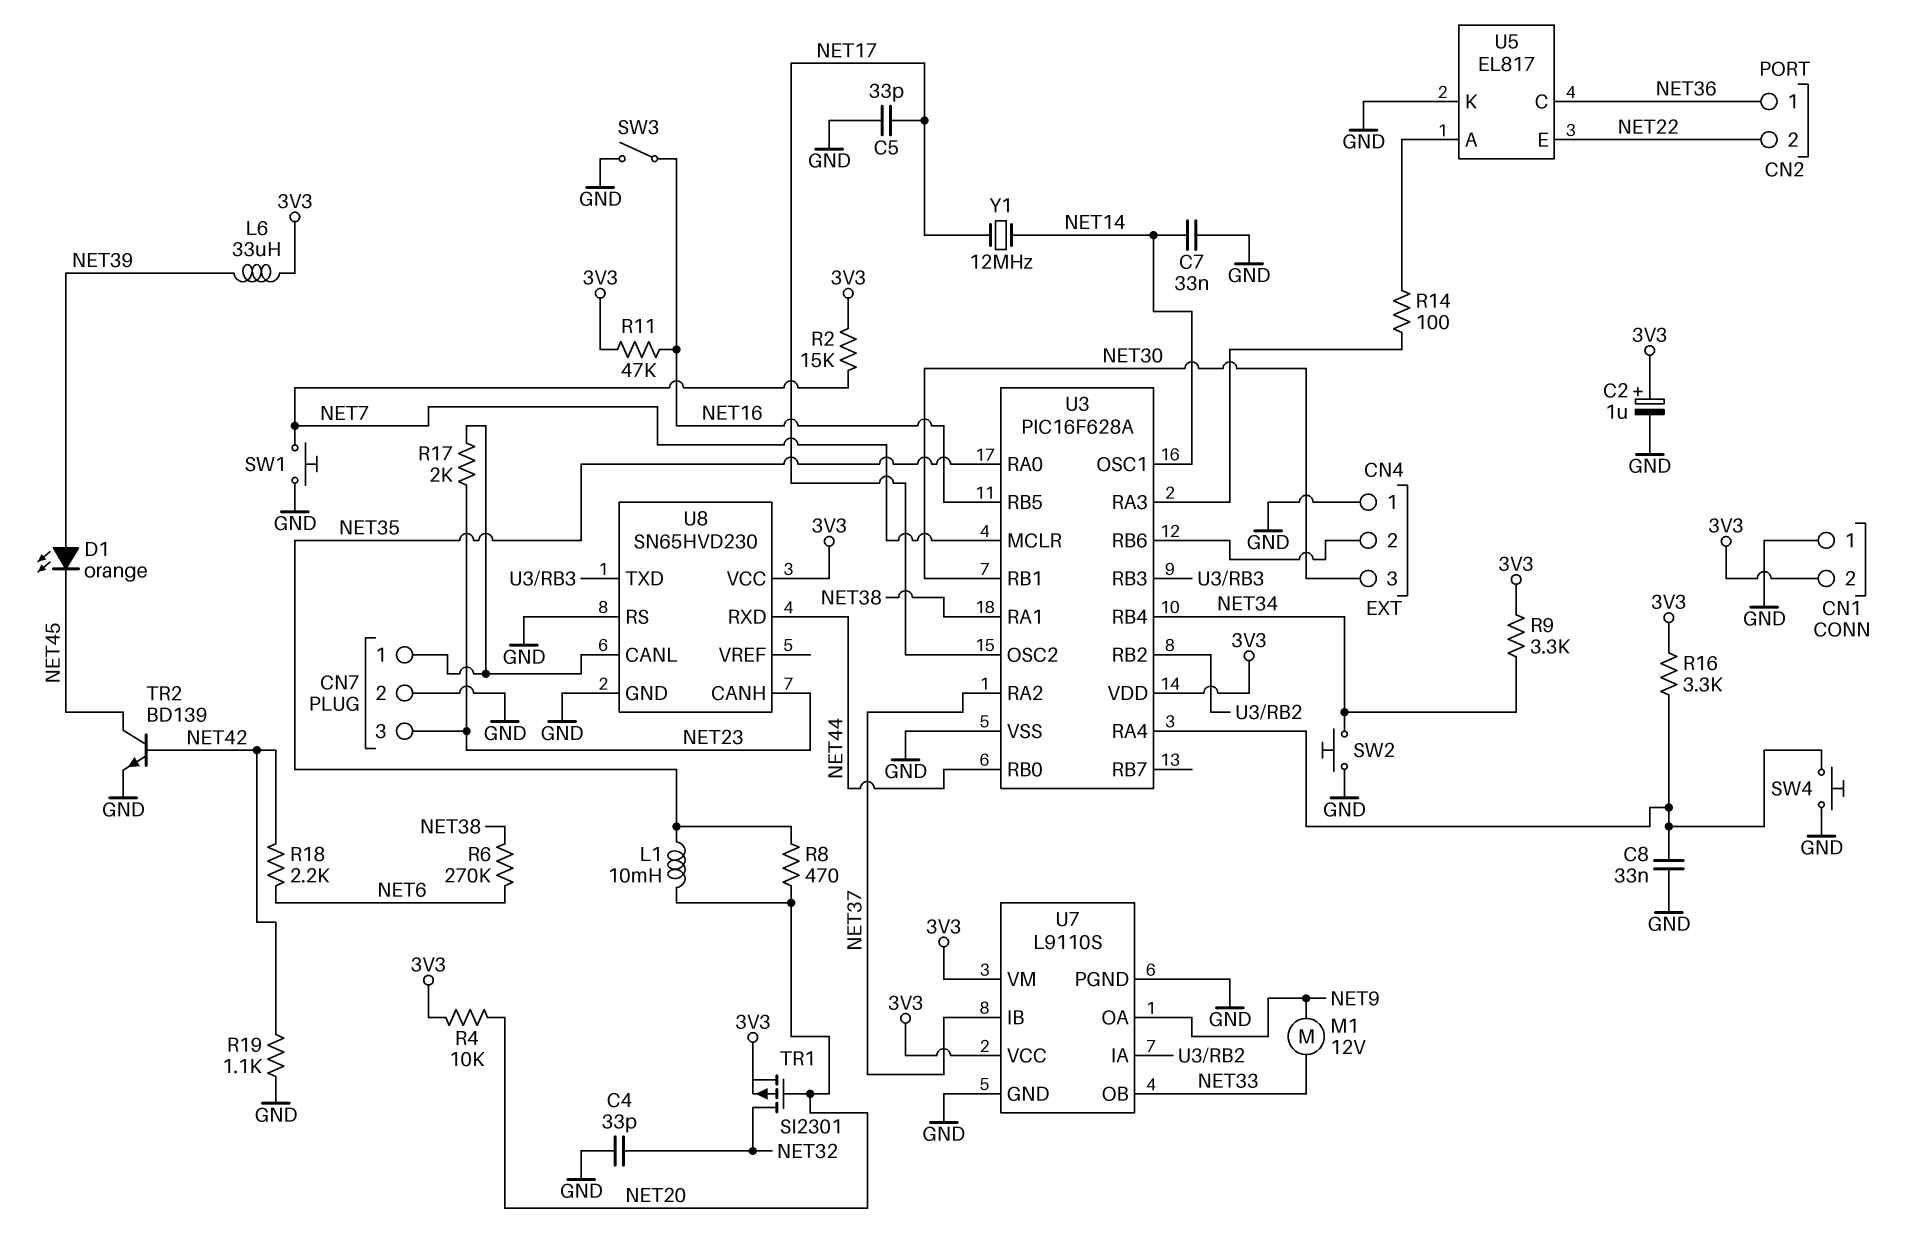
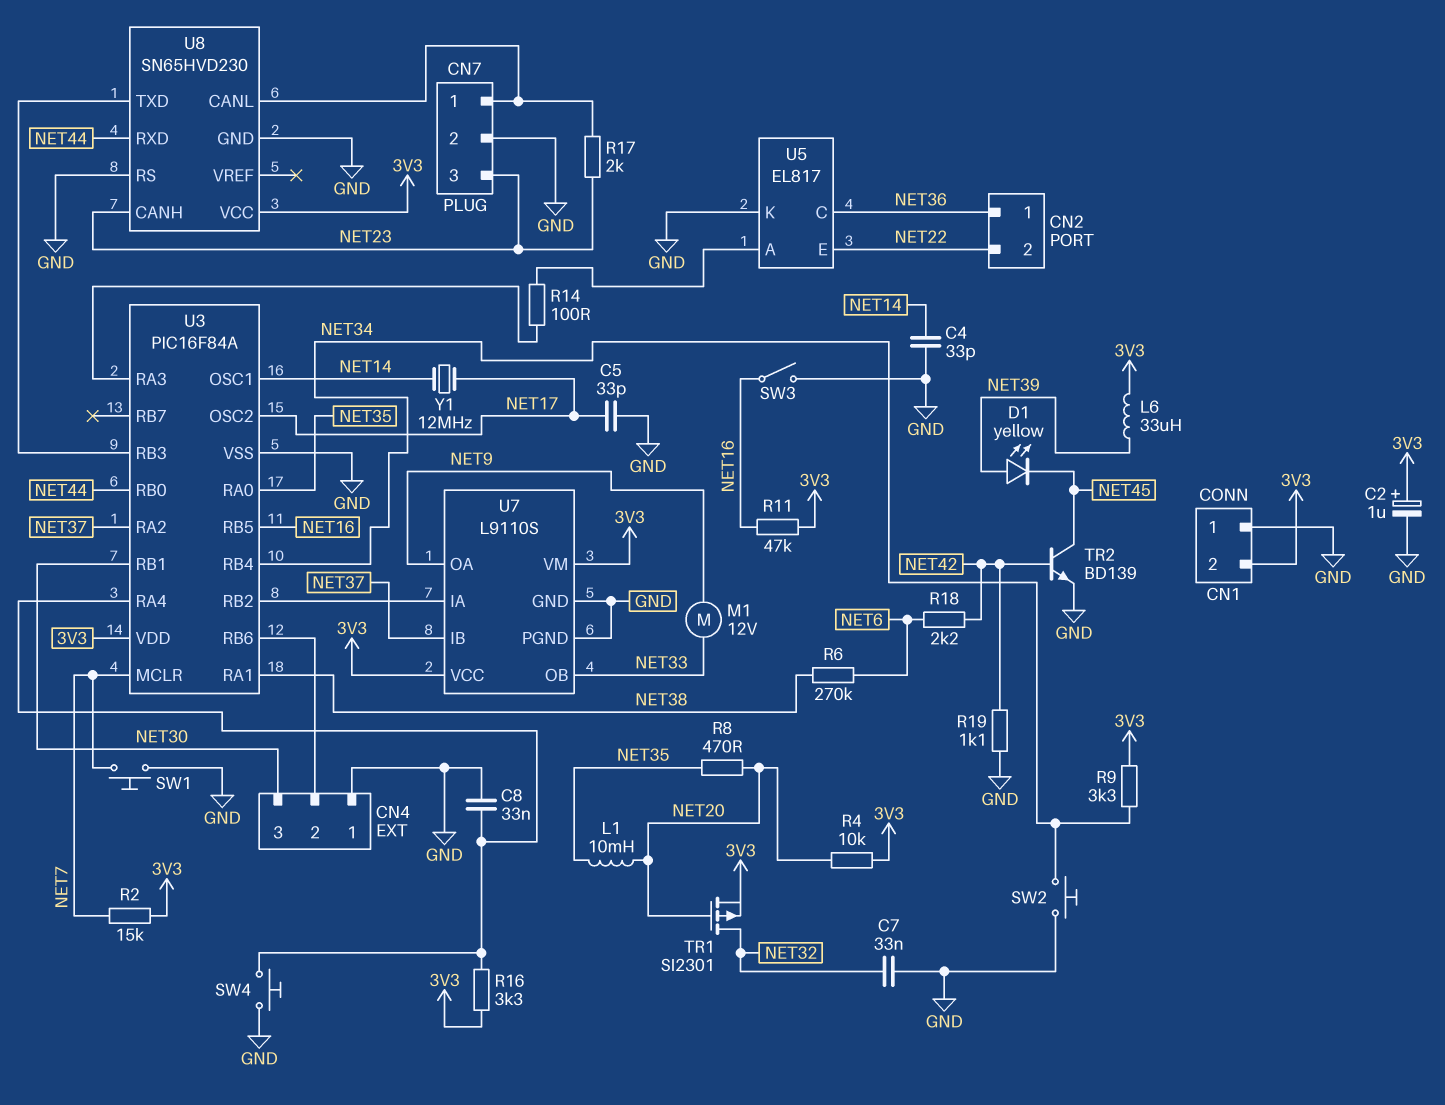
C4: 33pF (GND, NET32) -> 33pF (GND, NET14)
C7: 33nF (GND, NET14) -> 33nF (GND, NET32)
D1: LED orange (A NET39, K NET45) -> LED yellow (A NET39, K NET45)
U3: PIC16F628A -> PIC16F84A

